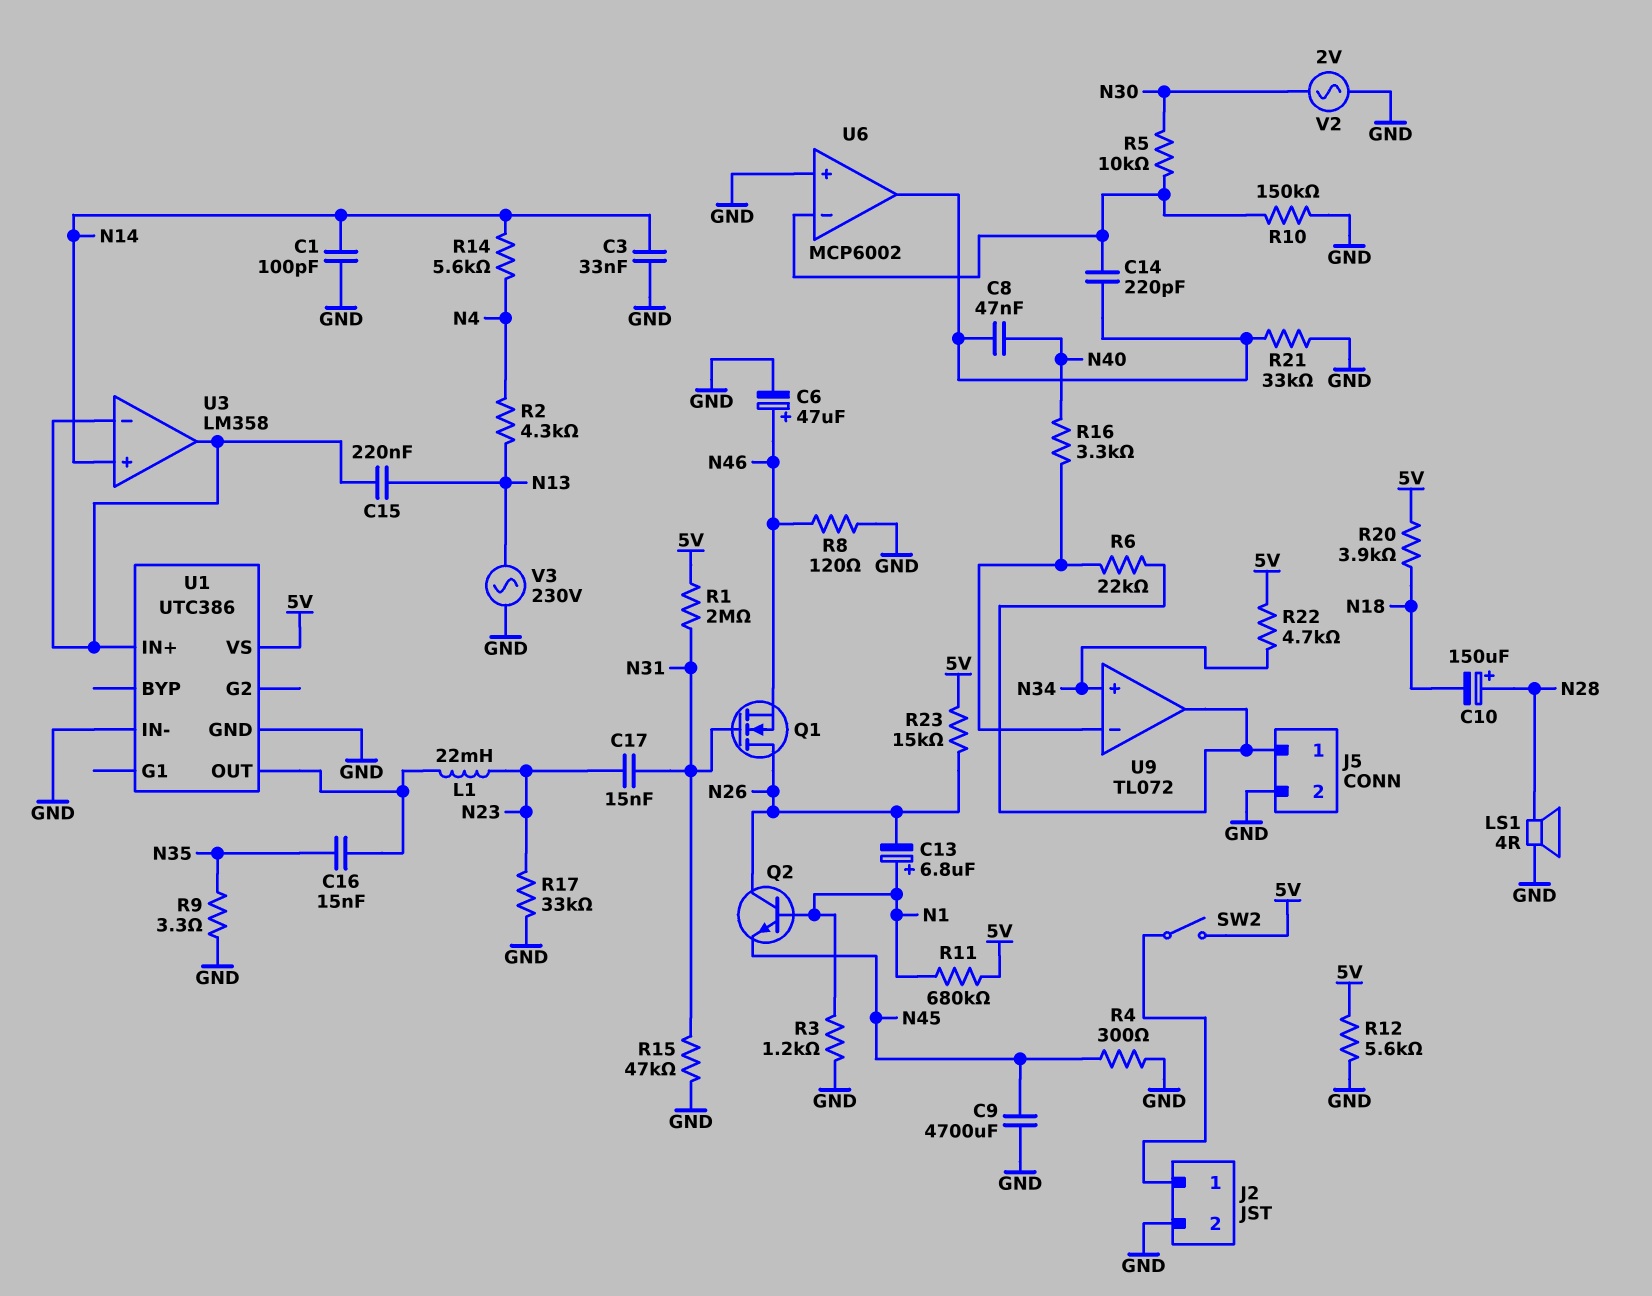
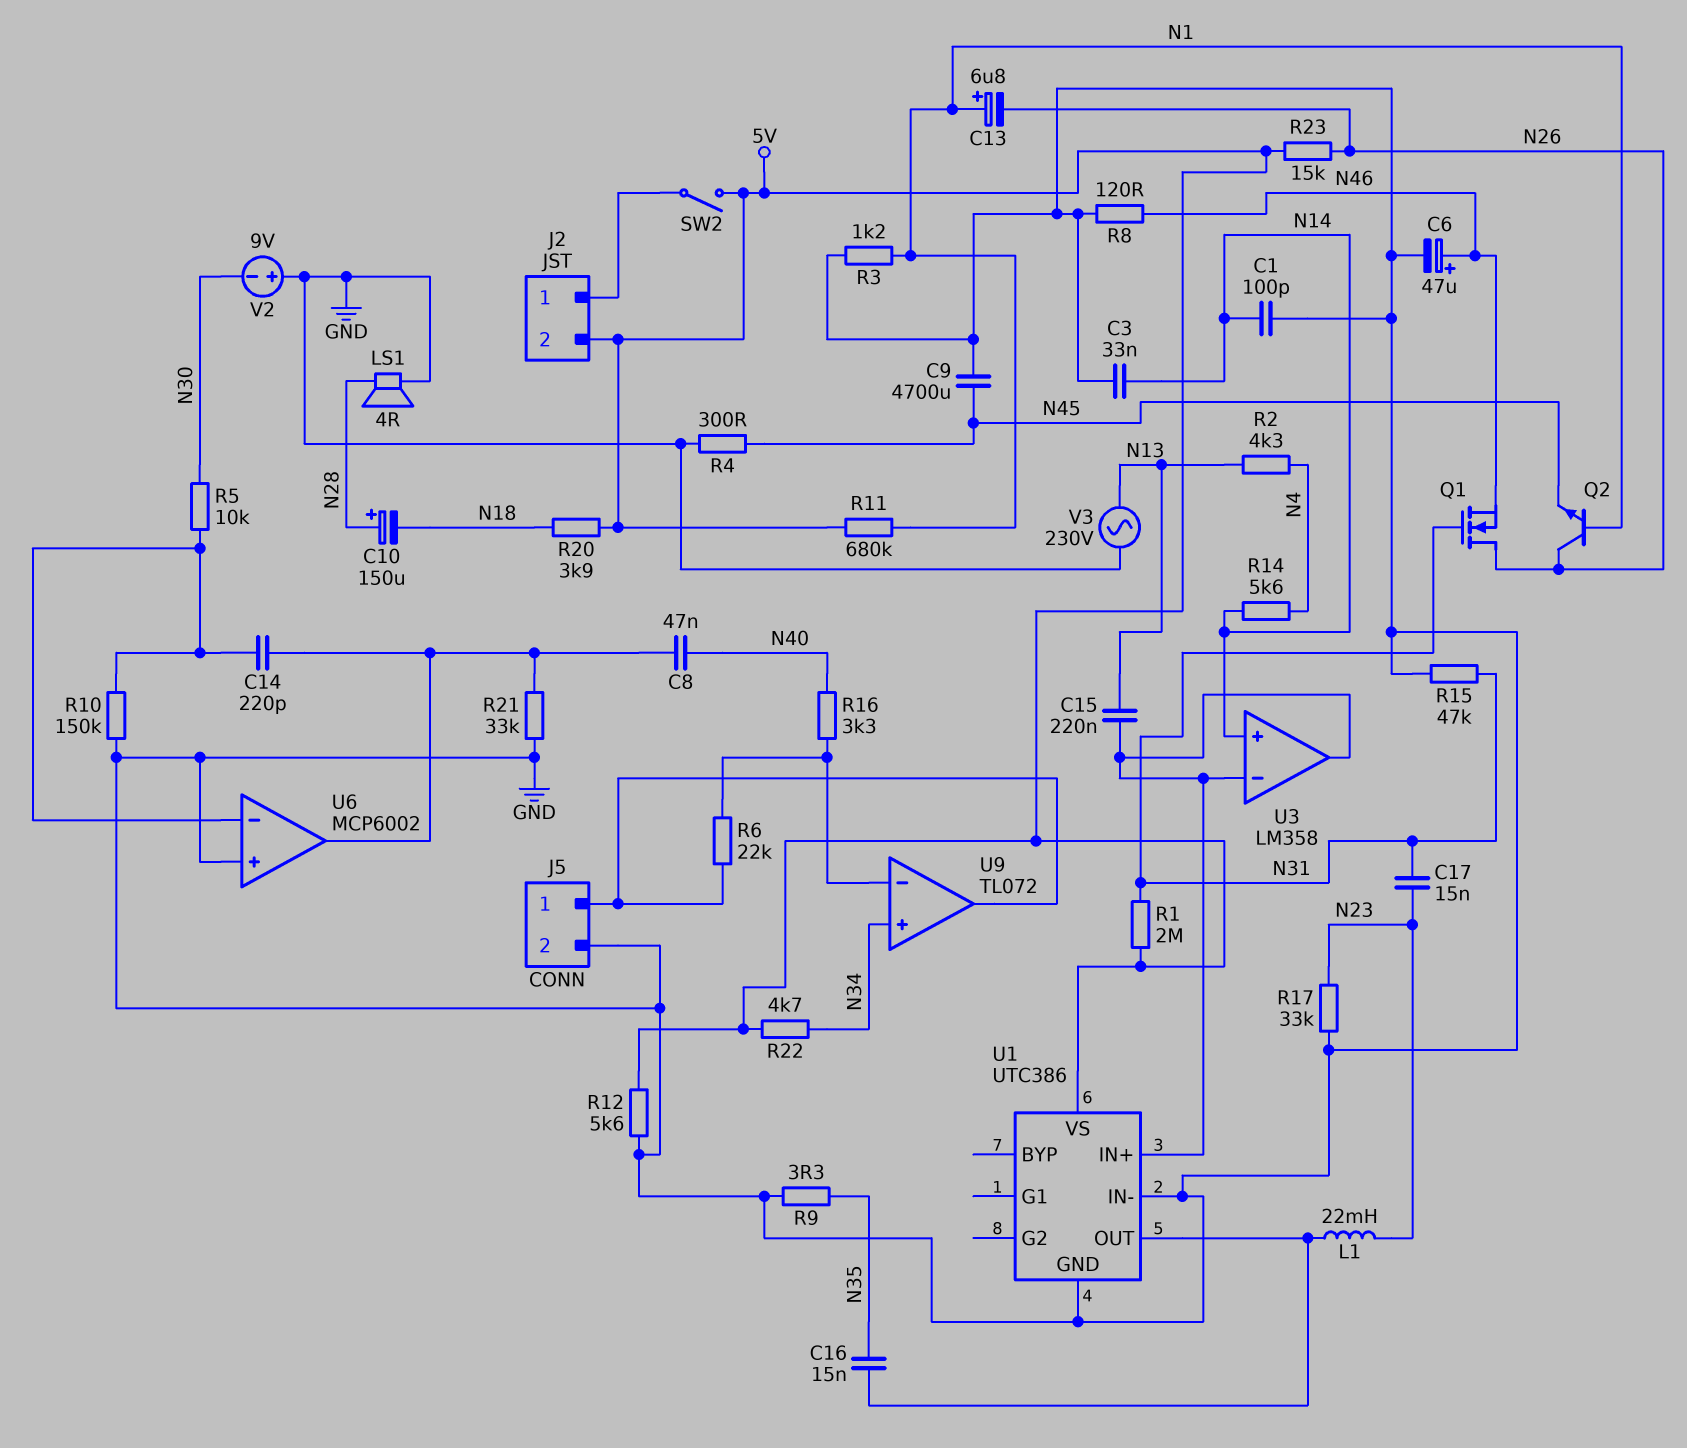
J2 pin 2: GND -> 5V
V2: AC 2V (GND, N30) -> 9V (plus GND, minus N30)

